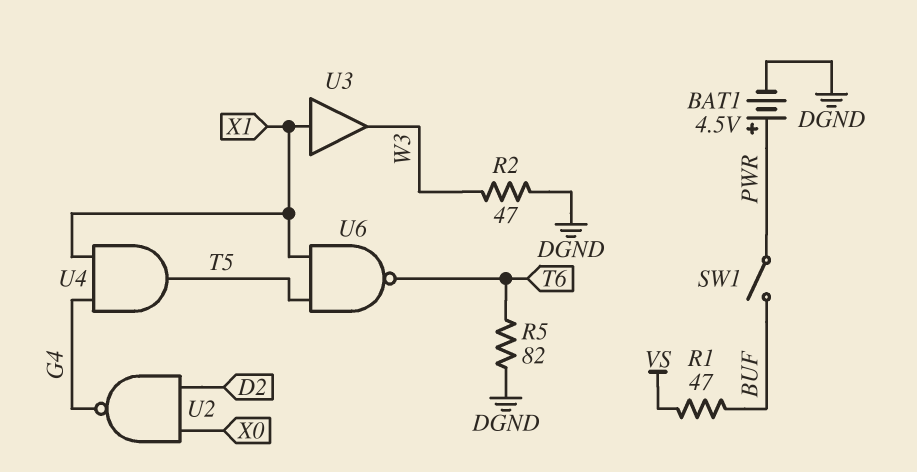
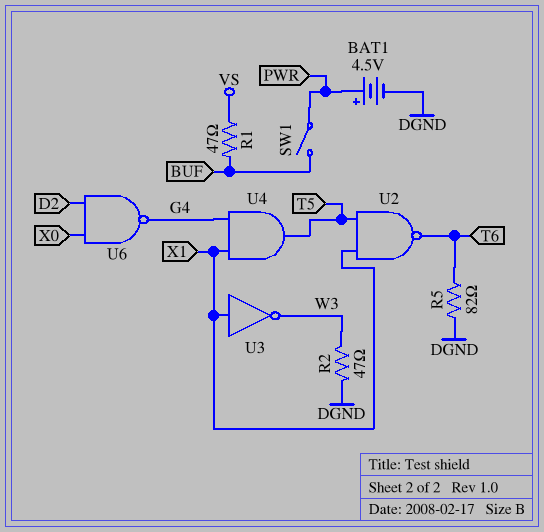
U2: NAND (in D2, in X0, out G4) -> NAND (in T5, in X1, out T6)
U3: buffer (in X1, out W3) -> NOT (in X1, out W3)
U6: NAND (in T5, in X1, out T6) -> NAND (in D2, in X0, out G4)

